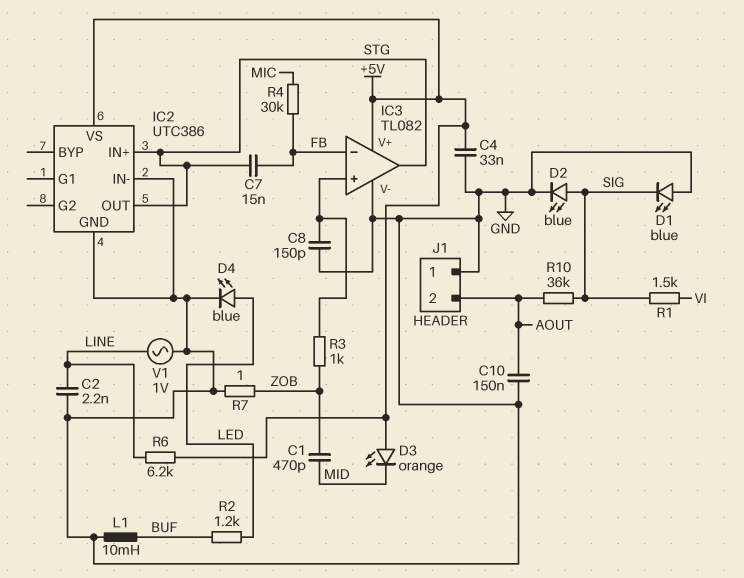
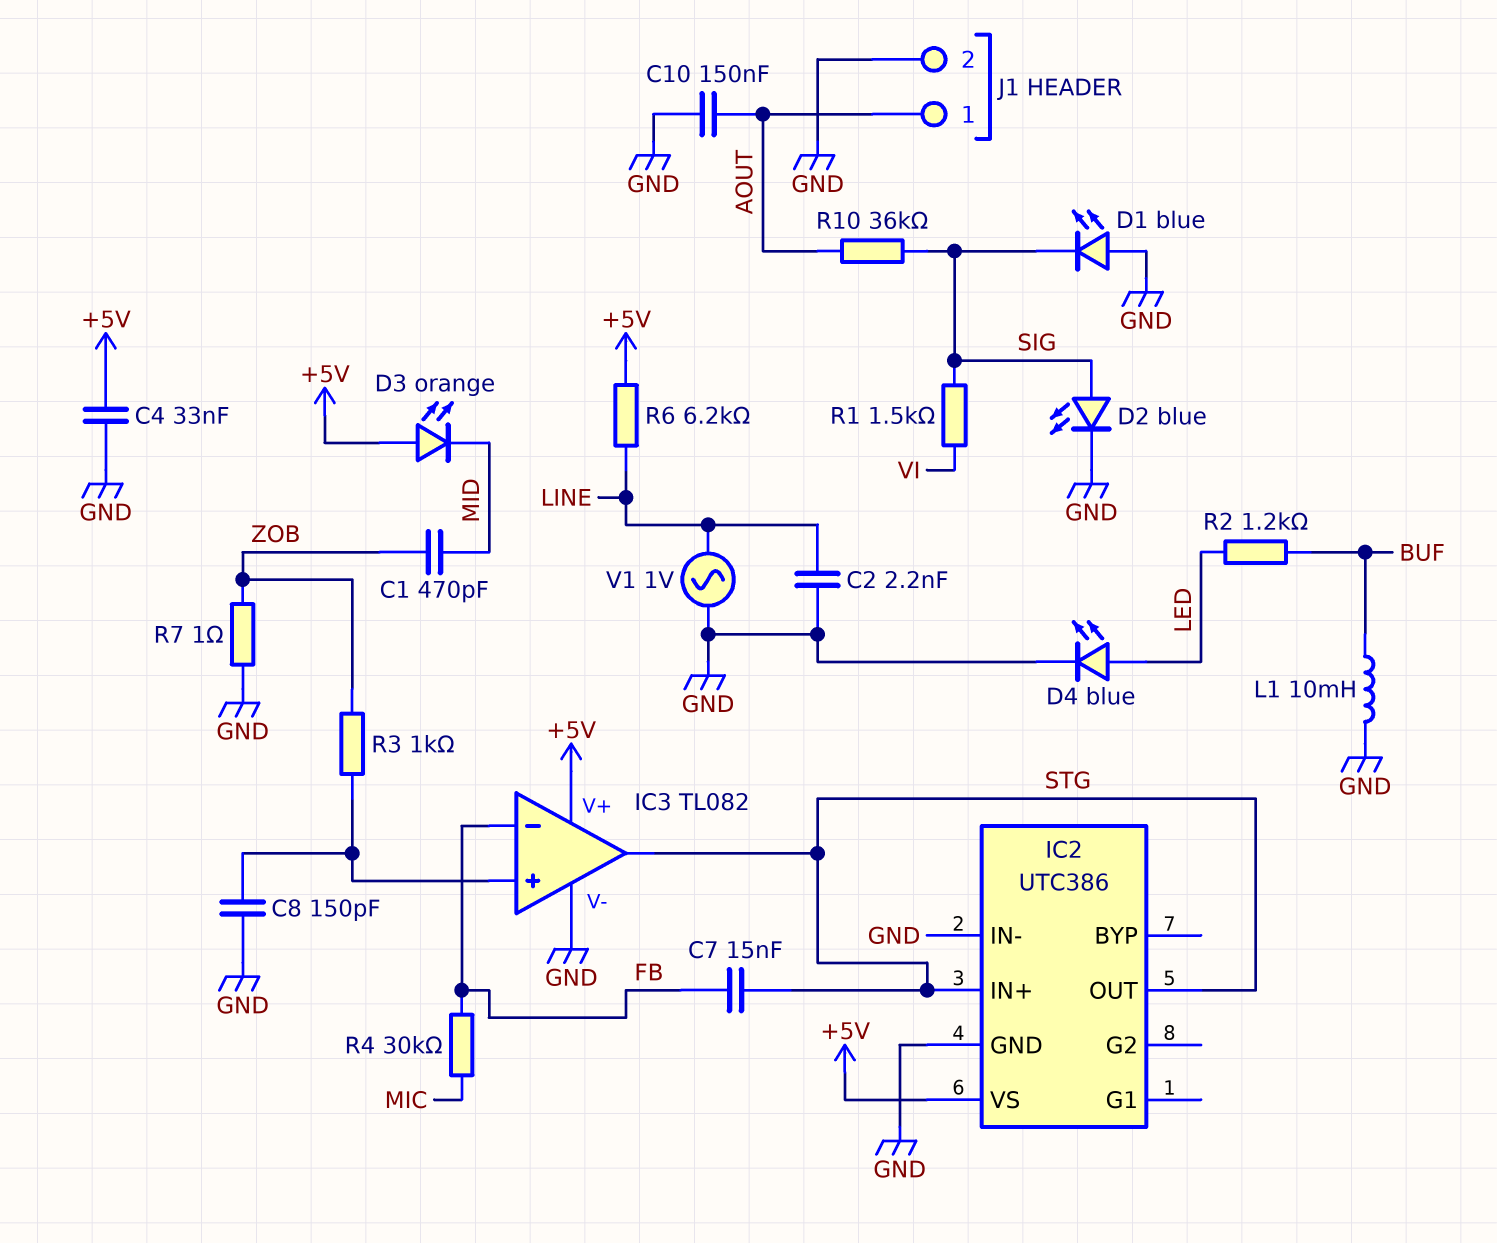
J1 pin 1: GND -> AOUT
J1 pin 2: AOUT -> GND

